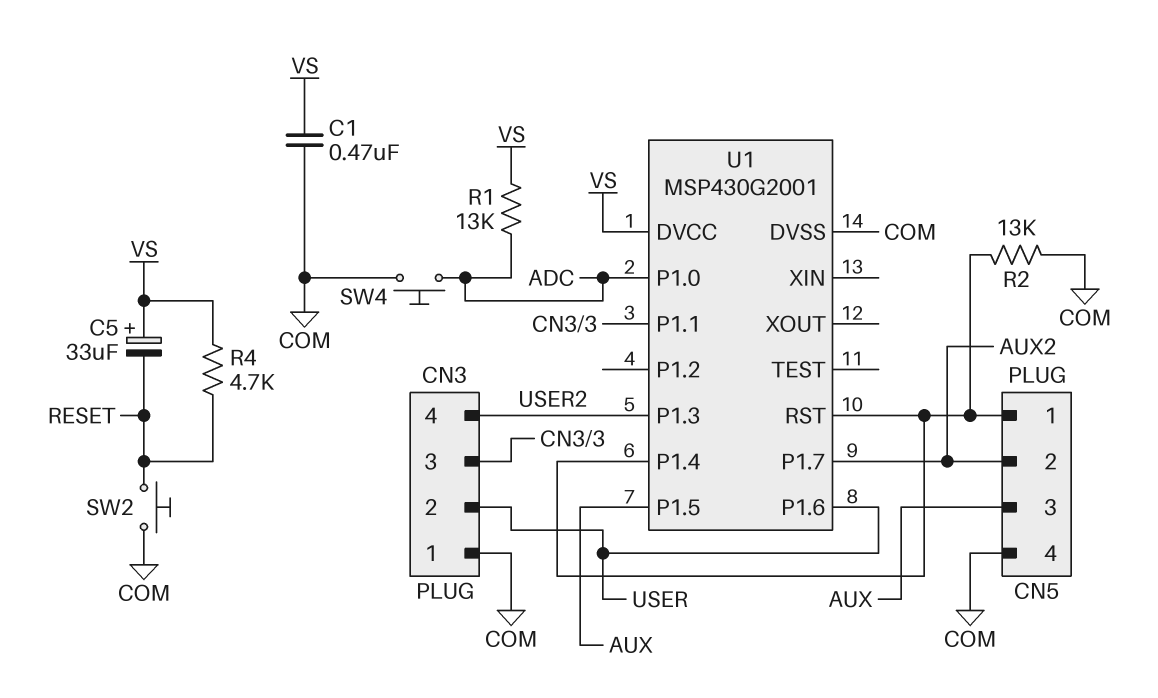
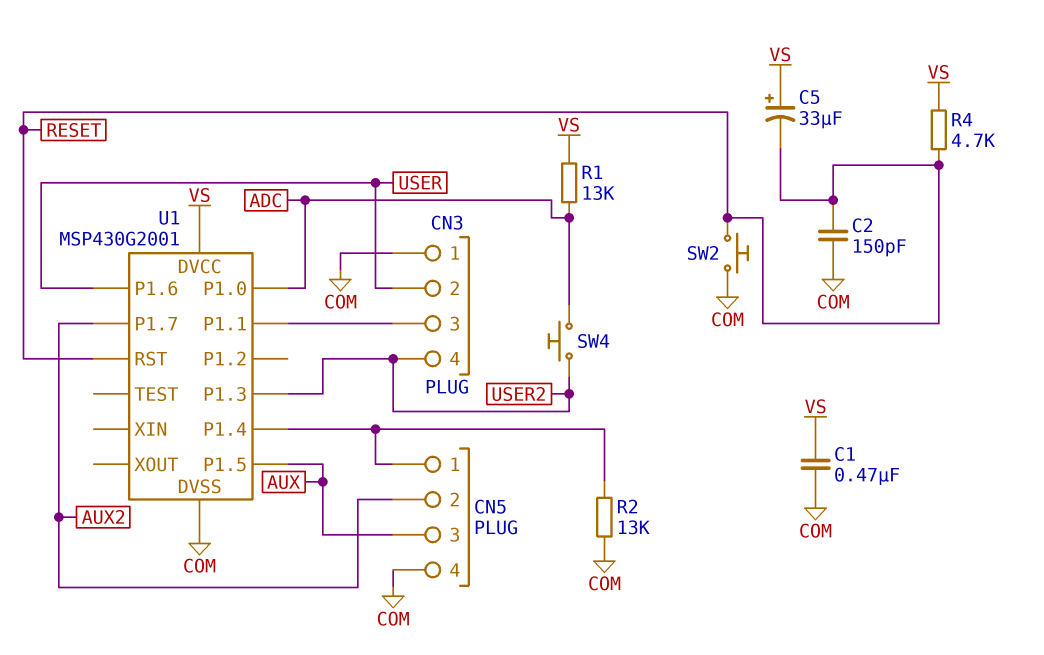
C2: none -> 150pF (COM, RESET)
SW4: button (ADC, COM) -> button (ADC, USER2)
U1 pin RST: CN5/1 -> RESET

